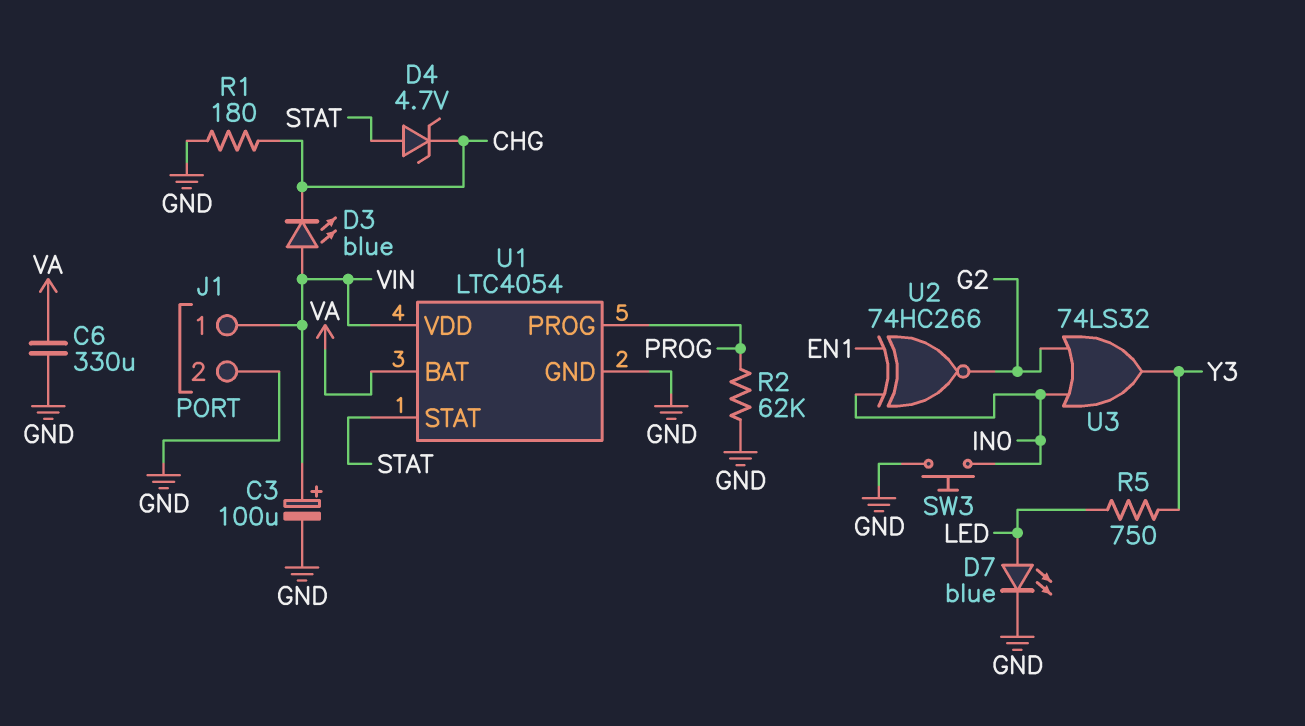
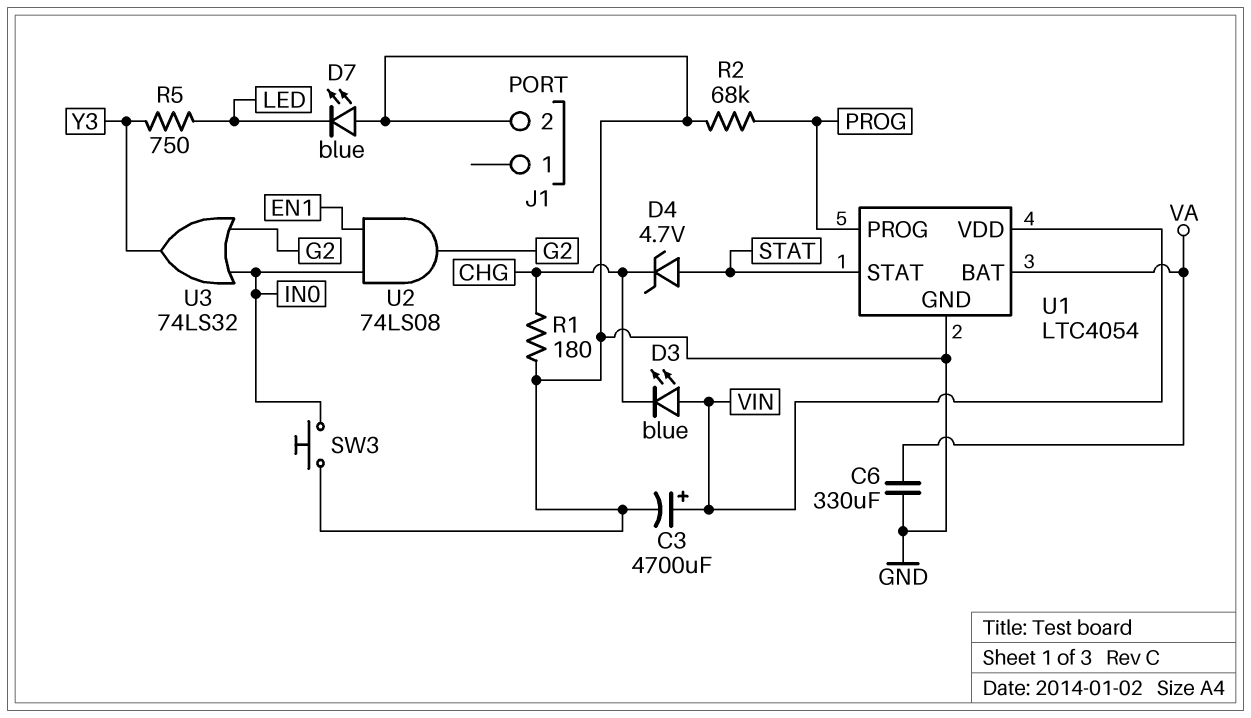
C3: 100uF (plus VIN, minus GND) -> 4700uF (plus VIN, minus GND)
D7: LED blue (A LED, K GND) -> LED blue (A GND, K LED)
J1 pin 1: VIN -> none
R2: 62k (GND, PROG) -> 68k (GND, PROG)
U2: XNOR 74HC266 (in EN1, in IN0, out G2) -> AND 74LS08 (in EN1, in IN0, out G2)

